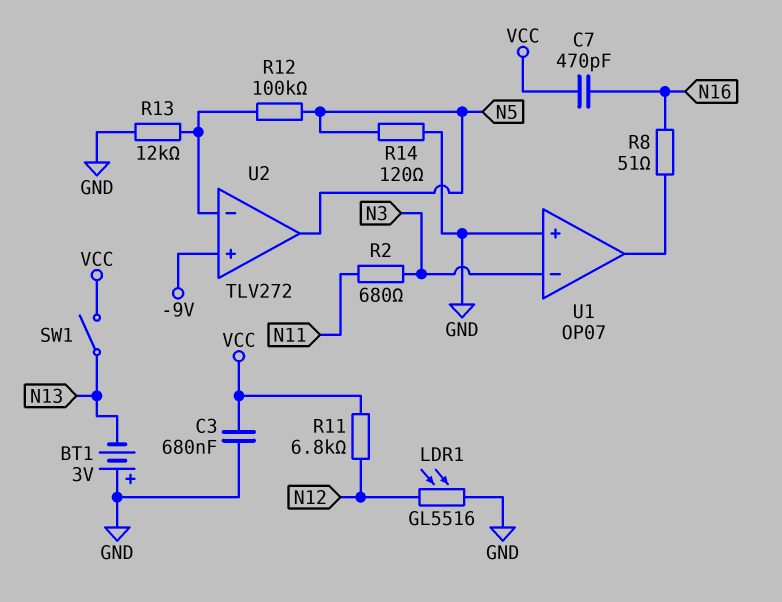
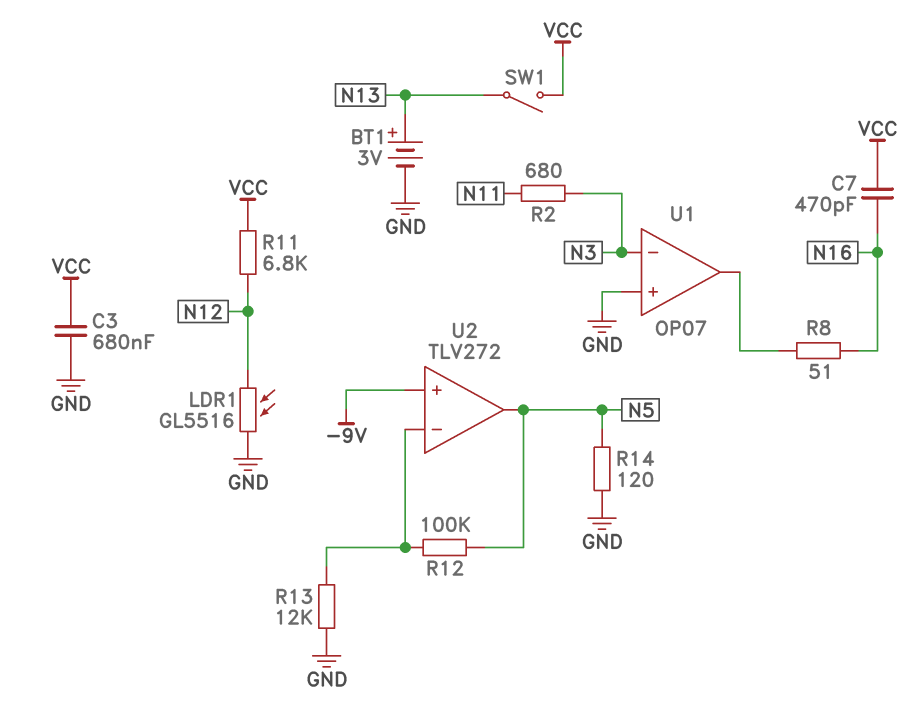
BT1: 3V (plus GND, minus N13) -> 3V (plus N13, minus GND)

